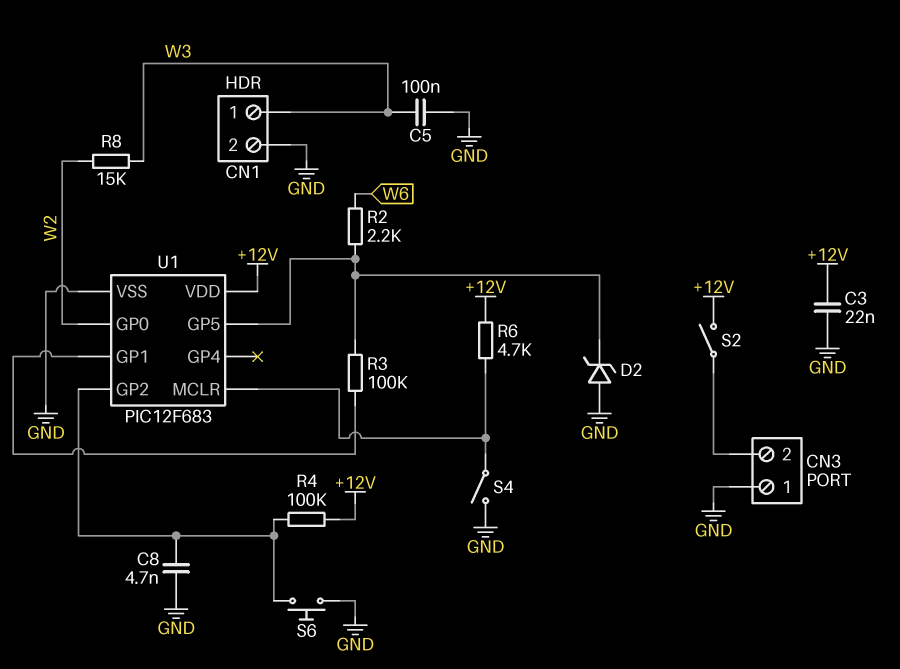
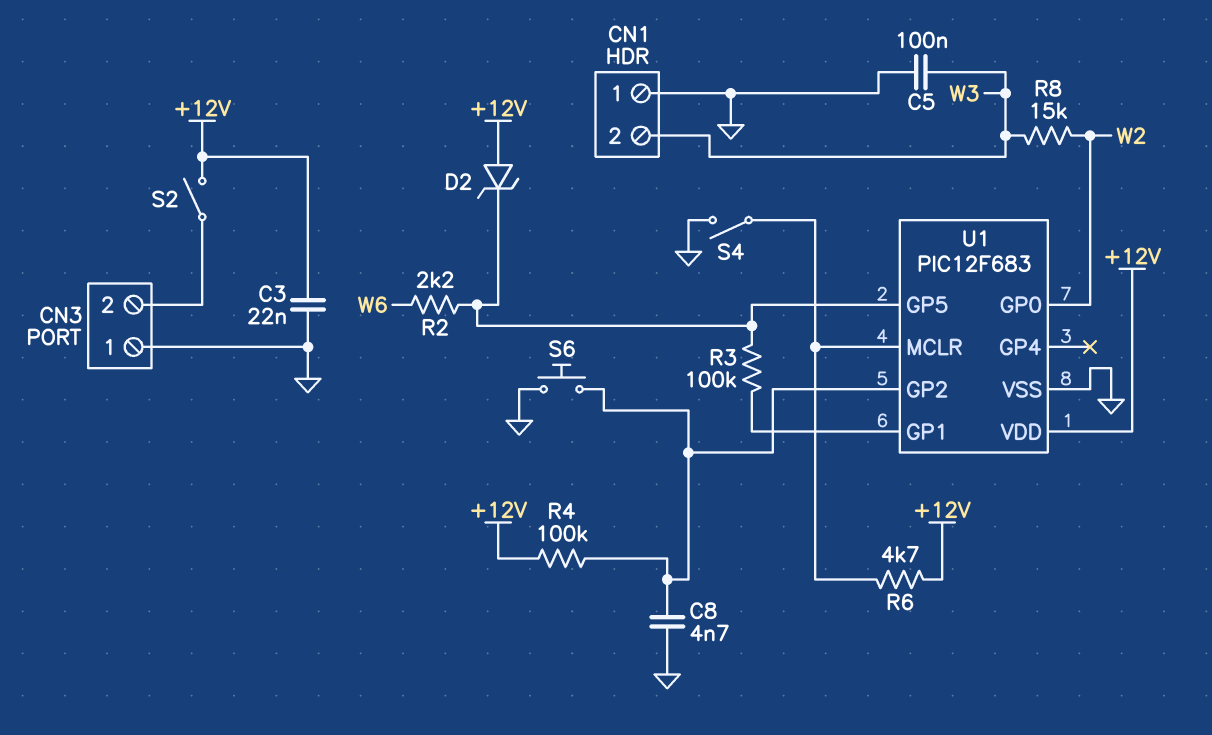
CN1 pin 1: W3 -> GND
CN1 pin 2: GND -> W3
D2: zener (A GND, K U1/GP5) -> zener (A +12V, K U1/GP5)

